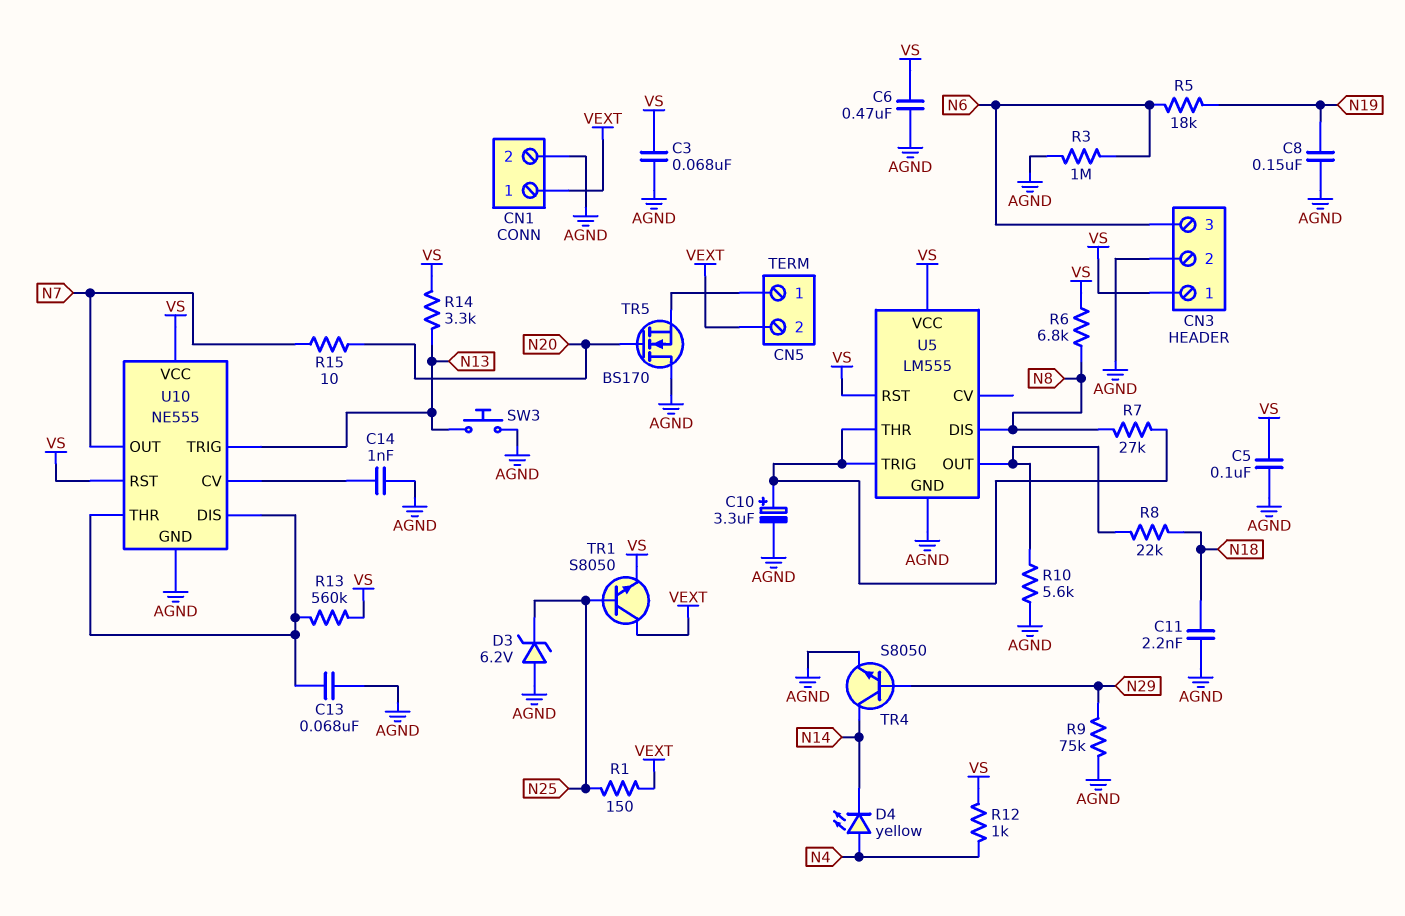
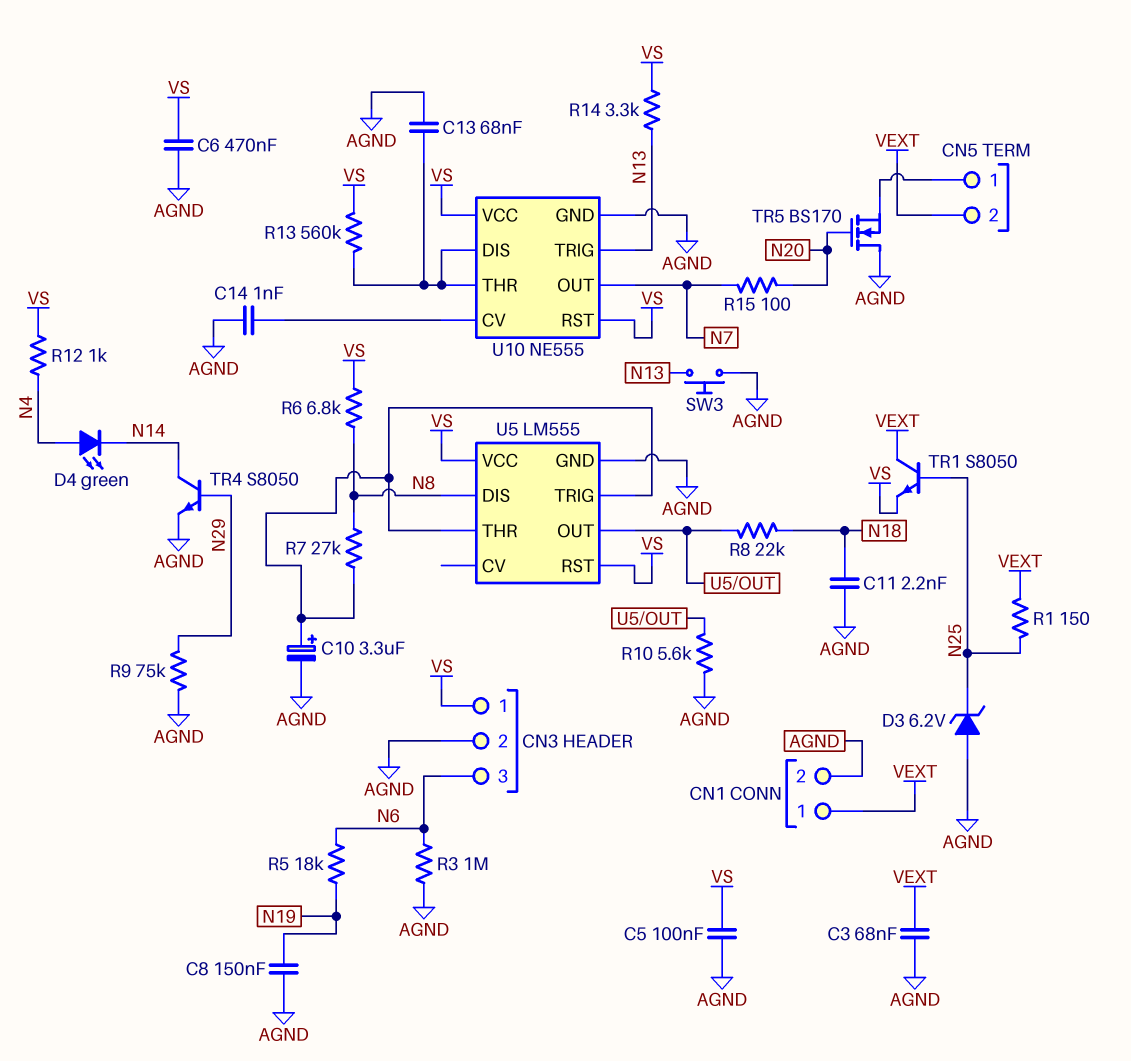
C3: 68nF (AGND, VS) -> 68nF (AGND, VEXT)
D4: LED yellow (A N4, K N14) -> LED green (A N4, K N14)
R15: 10 (N7, N20) -> 100 (N7, N20)

